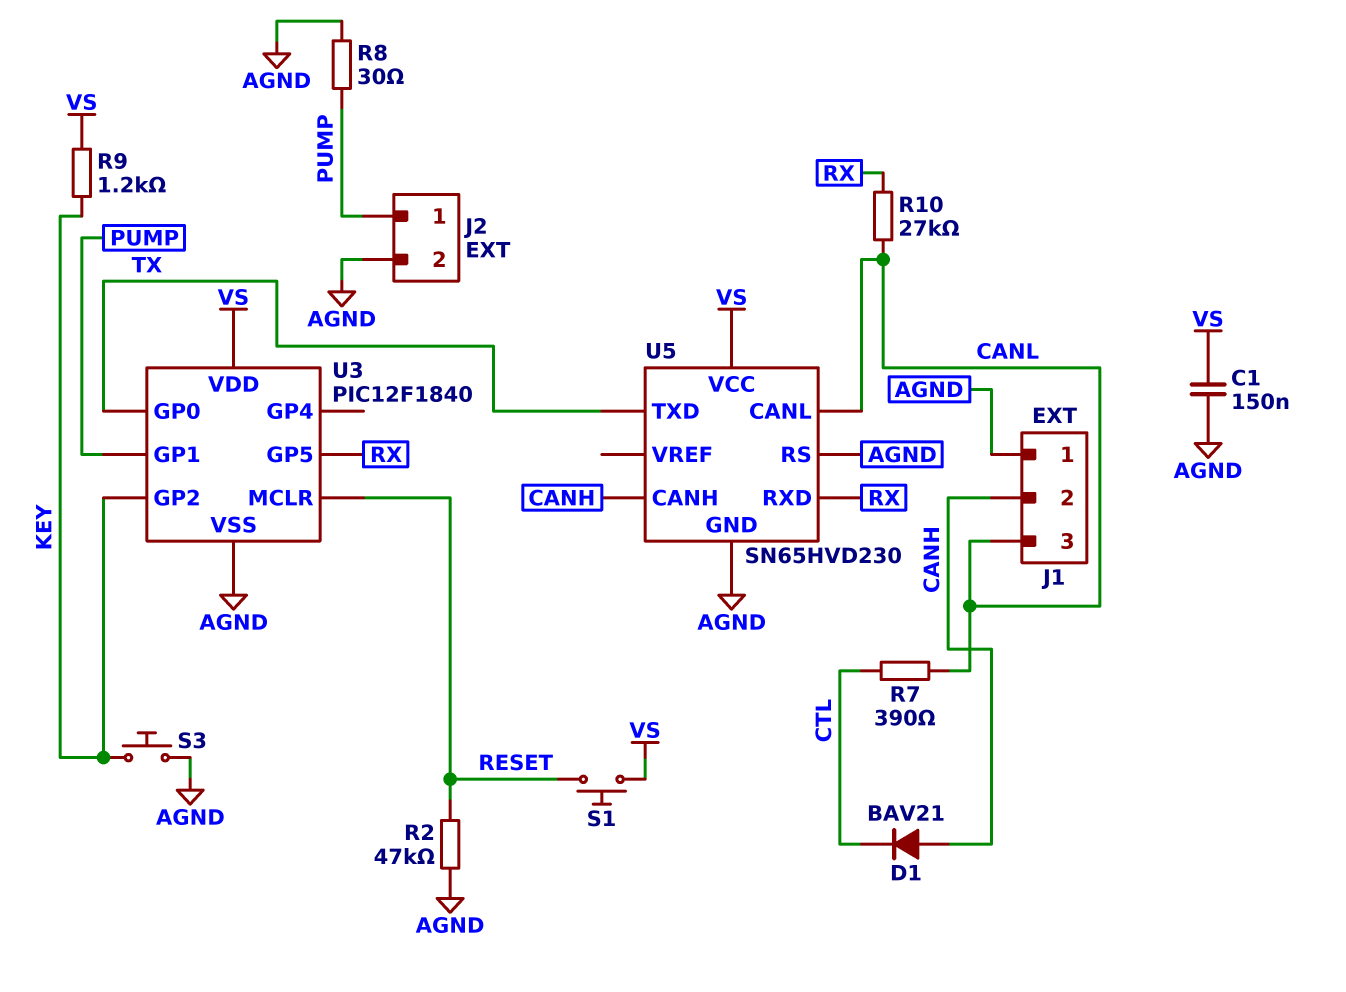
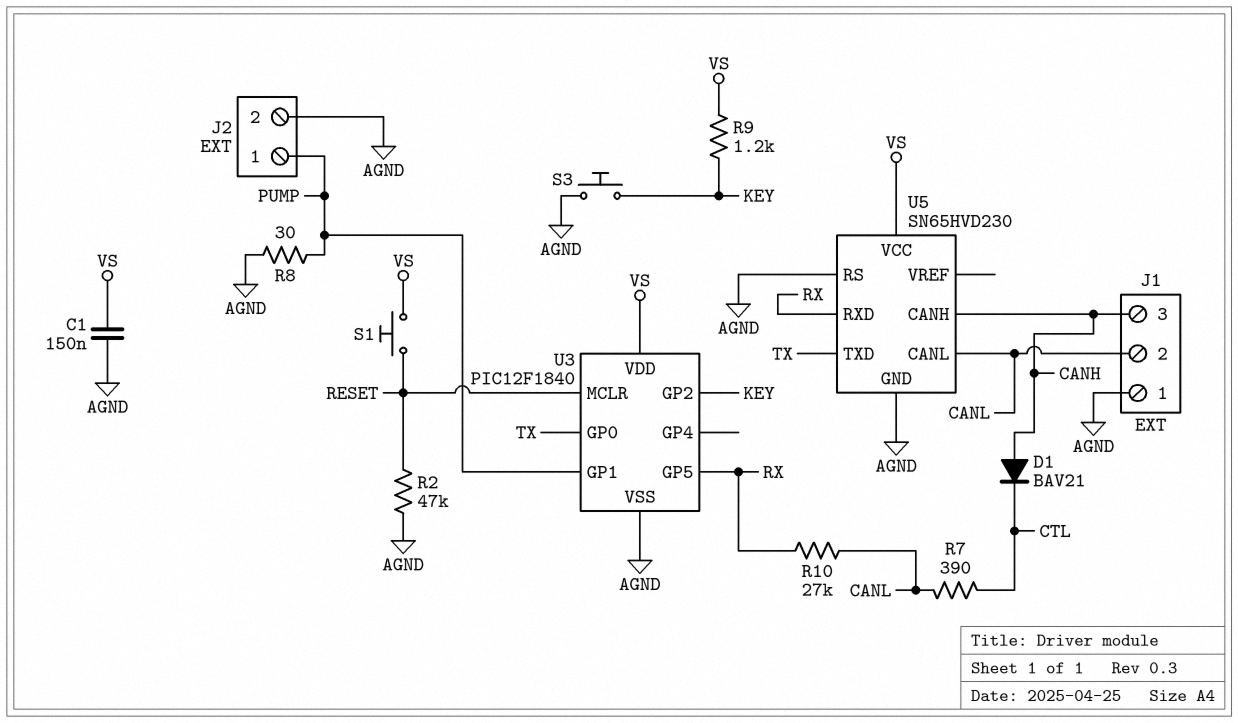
J1 pin 2: CANH -> CANL
J1 pin 3: CANL -> CANH

